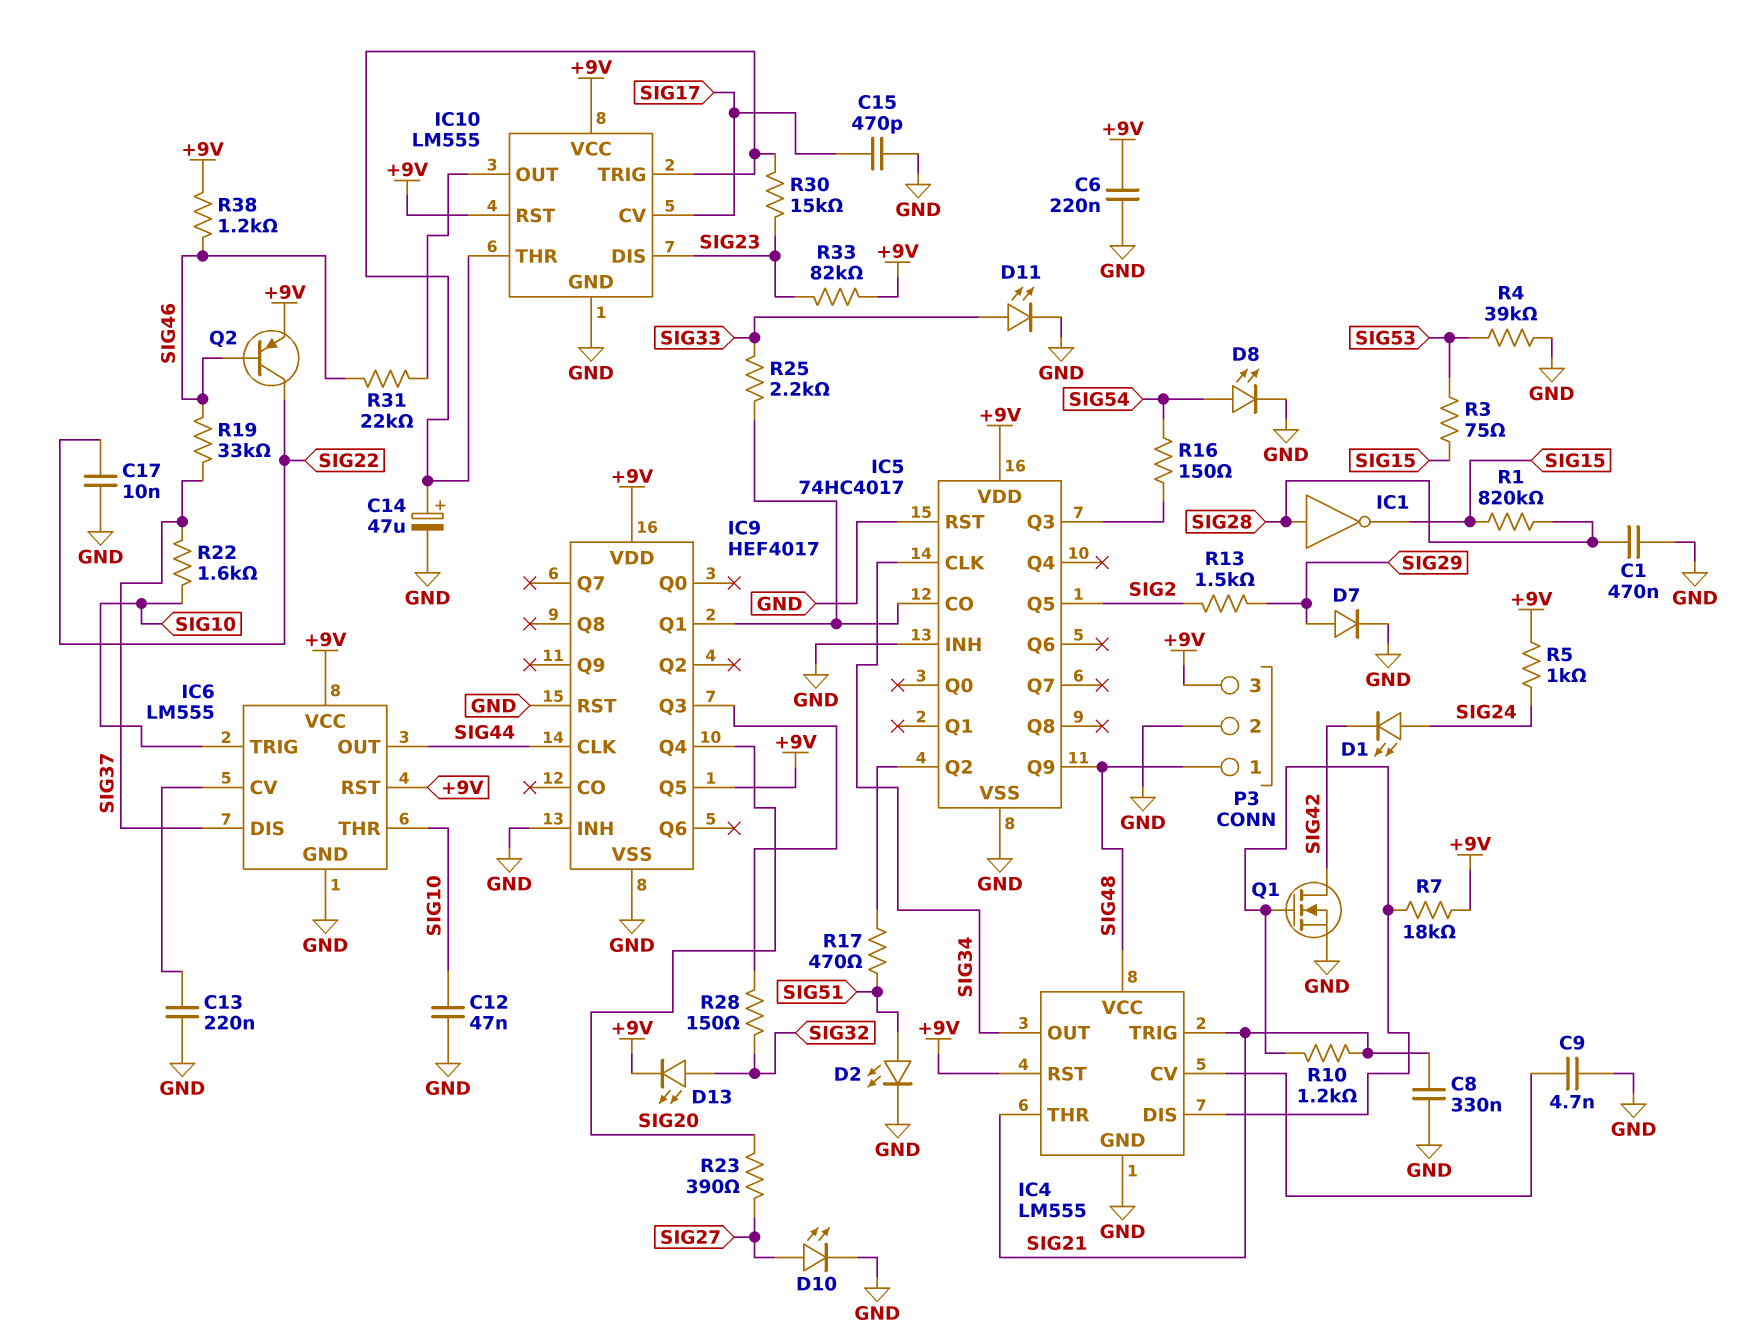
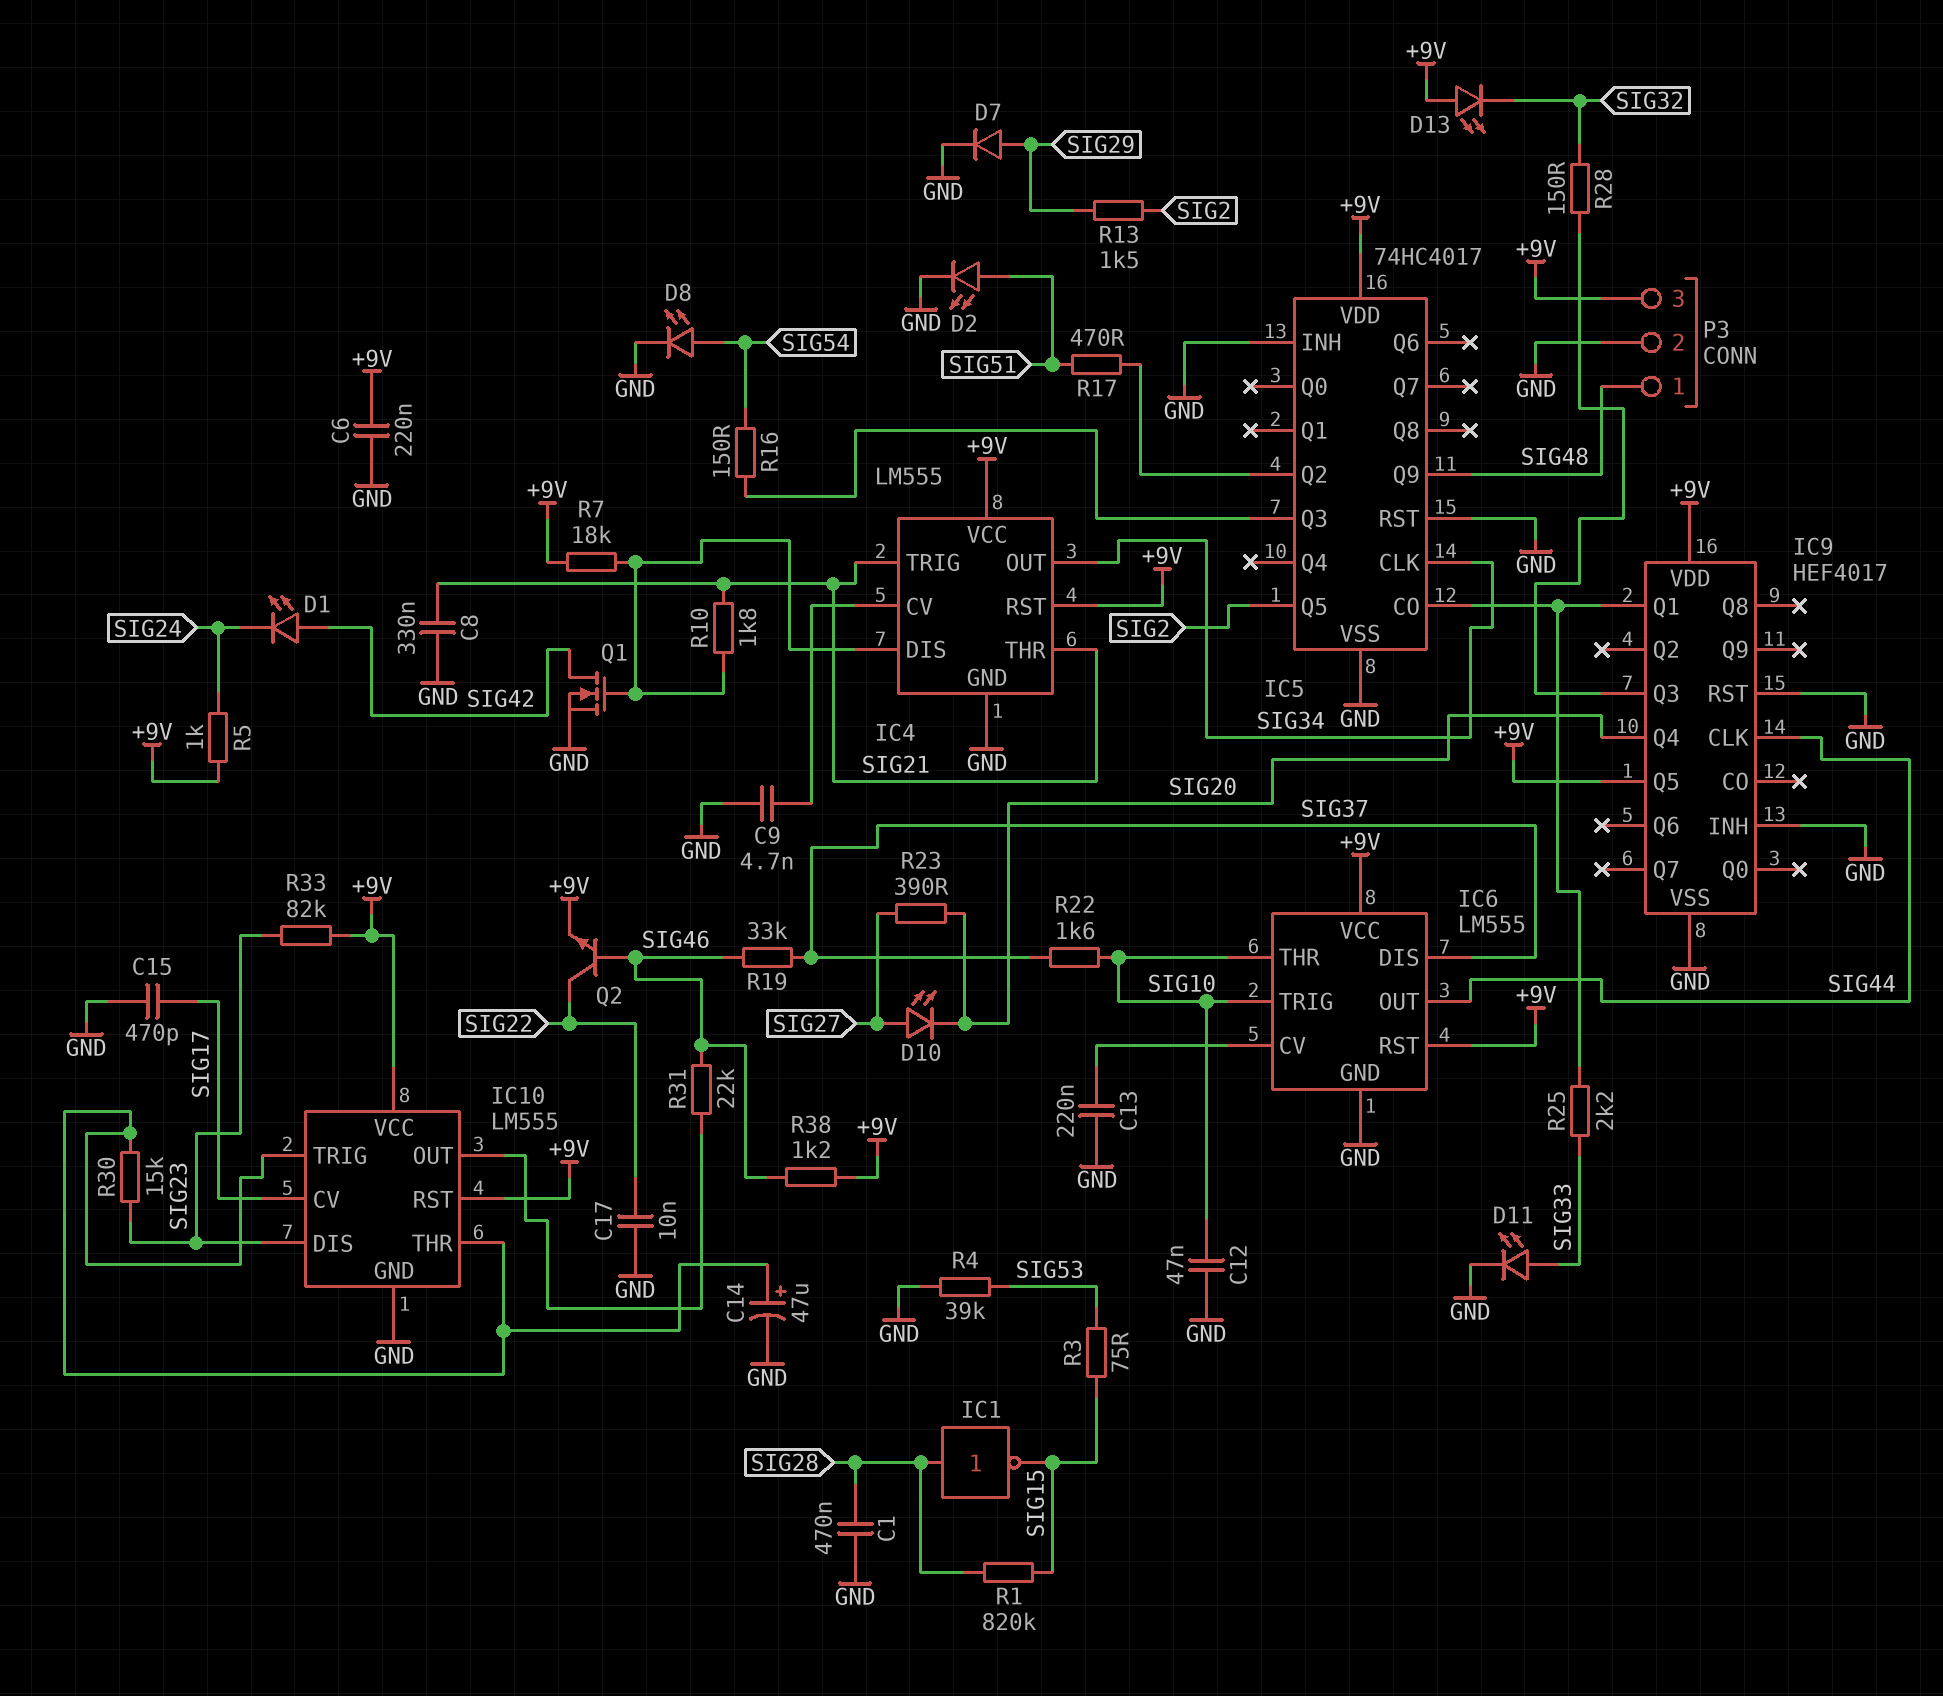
D1: LED (A SIG24, K SIG42) -> LED (A SIG42, K SIG24)
D10: LED (A SIG27, K GND) -> LED (A SIG27, K SIG20)
D13: LED (A SIG32, K +9V) -> LED (A +9V, K SIG32)
IC4 pin VCC: SIG48 -> +9V
Q2: PNP (B SIG46, C SIG22, E +9V) -> NPN (B SIG46, C SIG22, E +9V)
R10: 1.2k (IC4/DIS, SIG21) -> 1.8k (IC4/DIS, SIG21)

